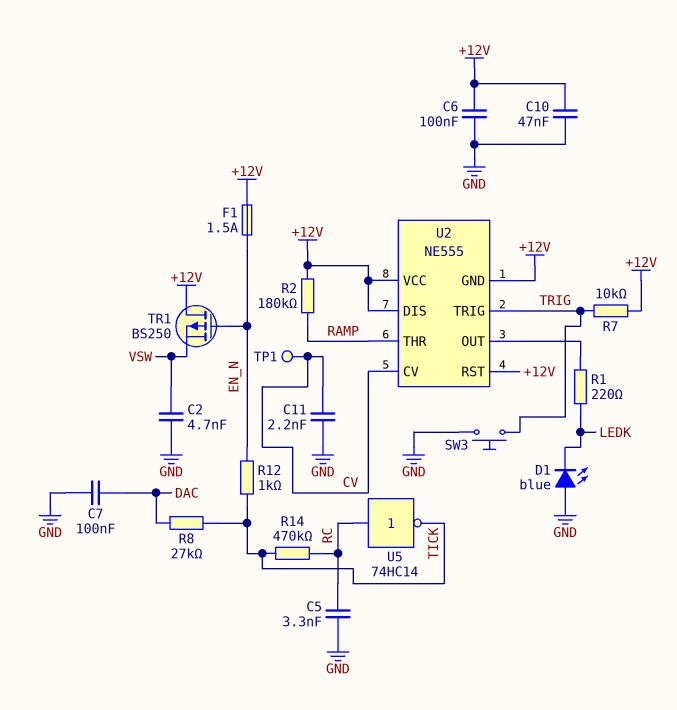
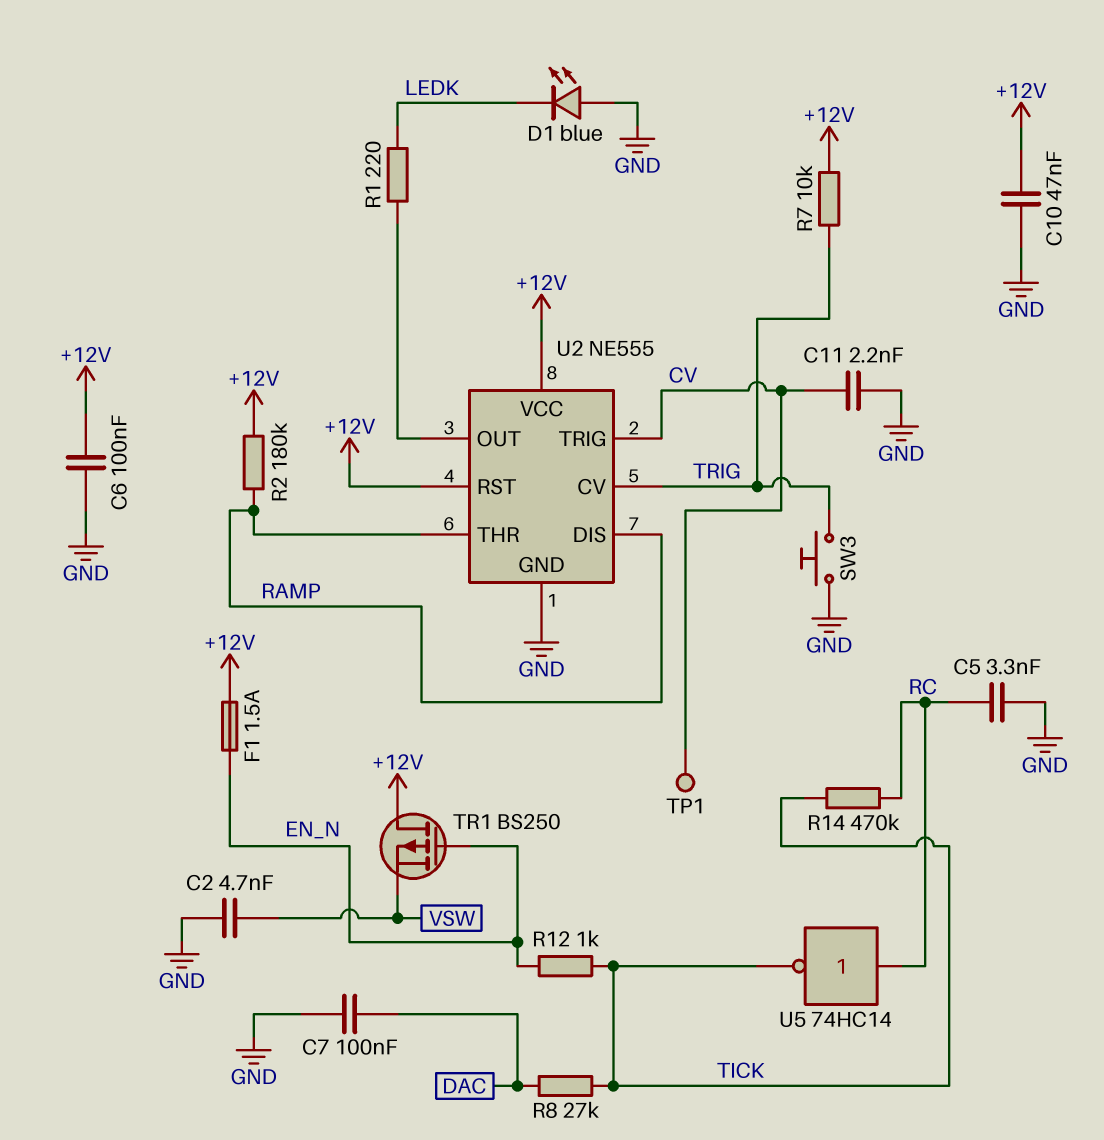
U2 pin CV: CV -> TRIG
U2 pin DIS: +12V -> RAMP
U2 pin GND: +12V -> GND
U2 pin TRIG: TRIG -> CV

